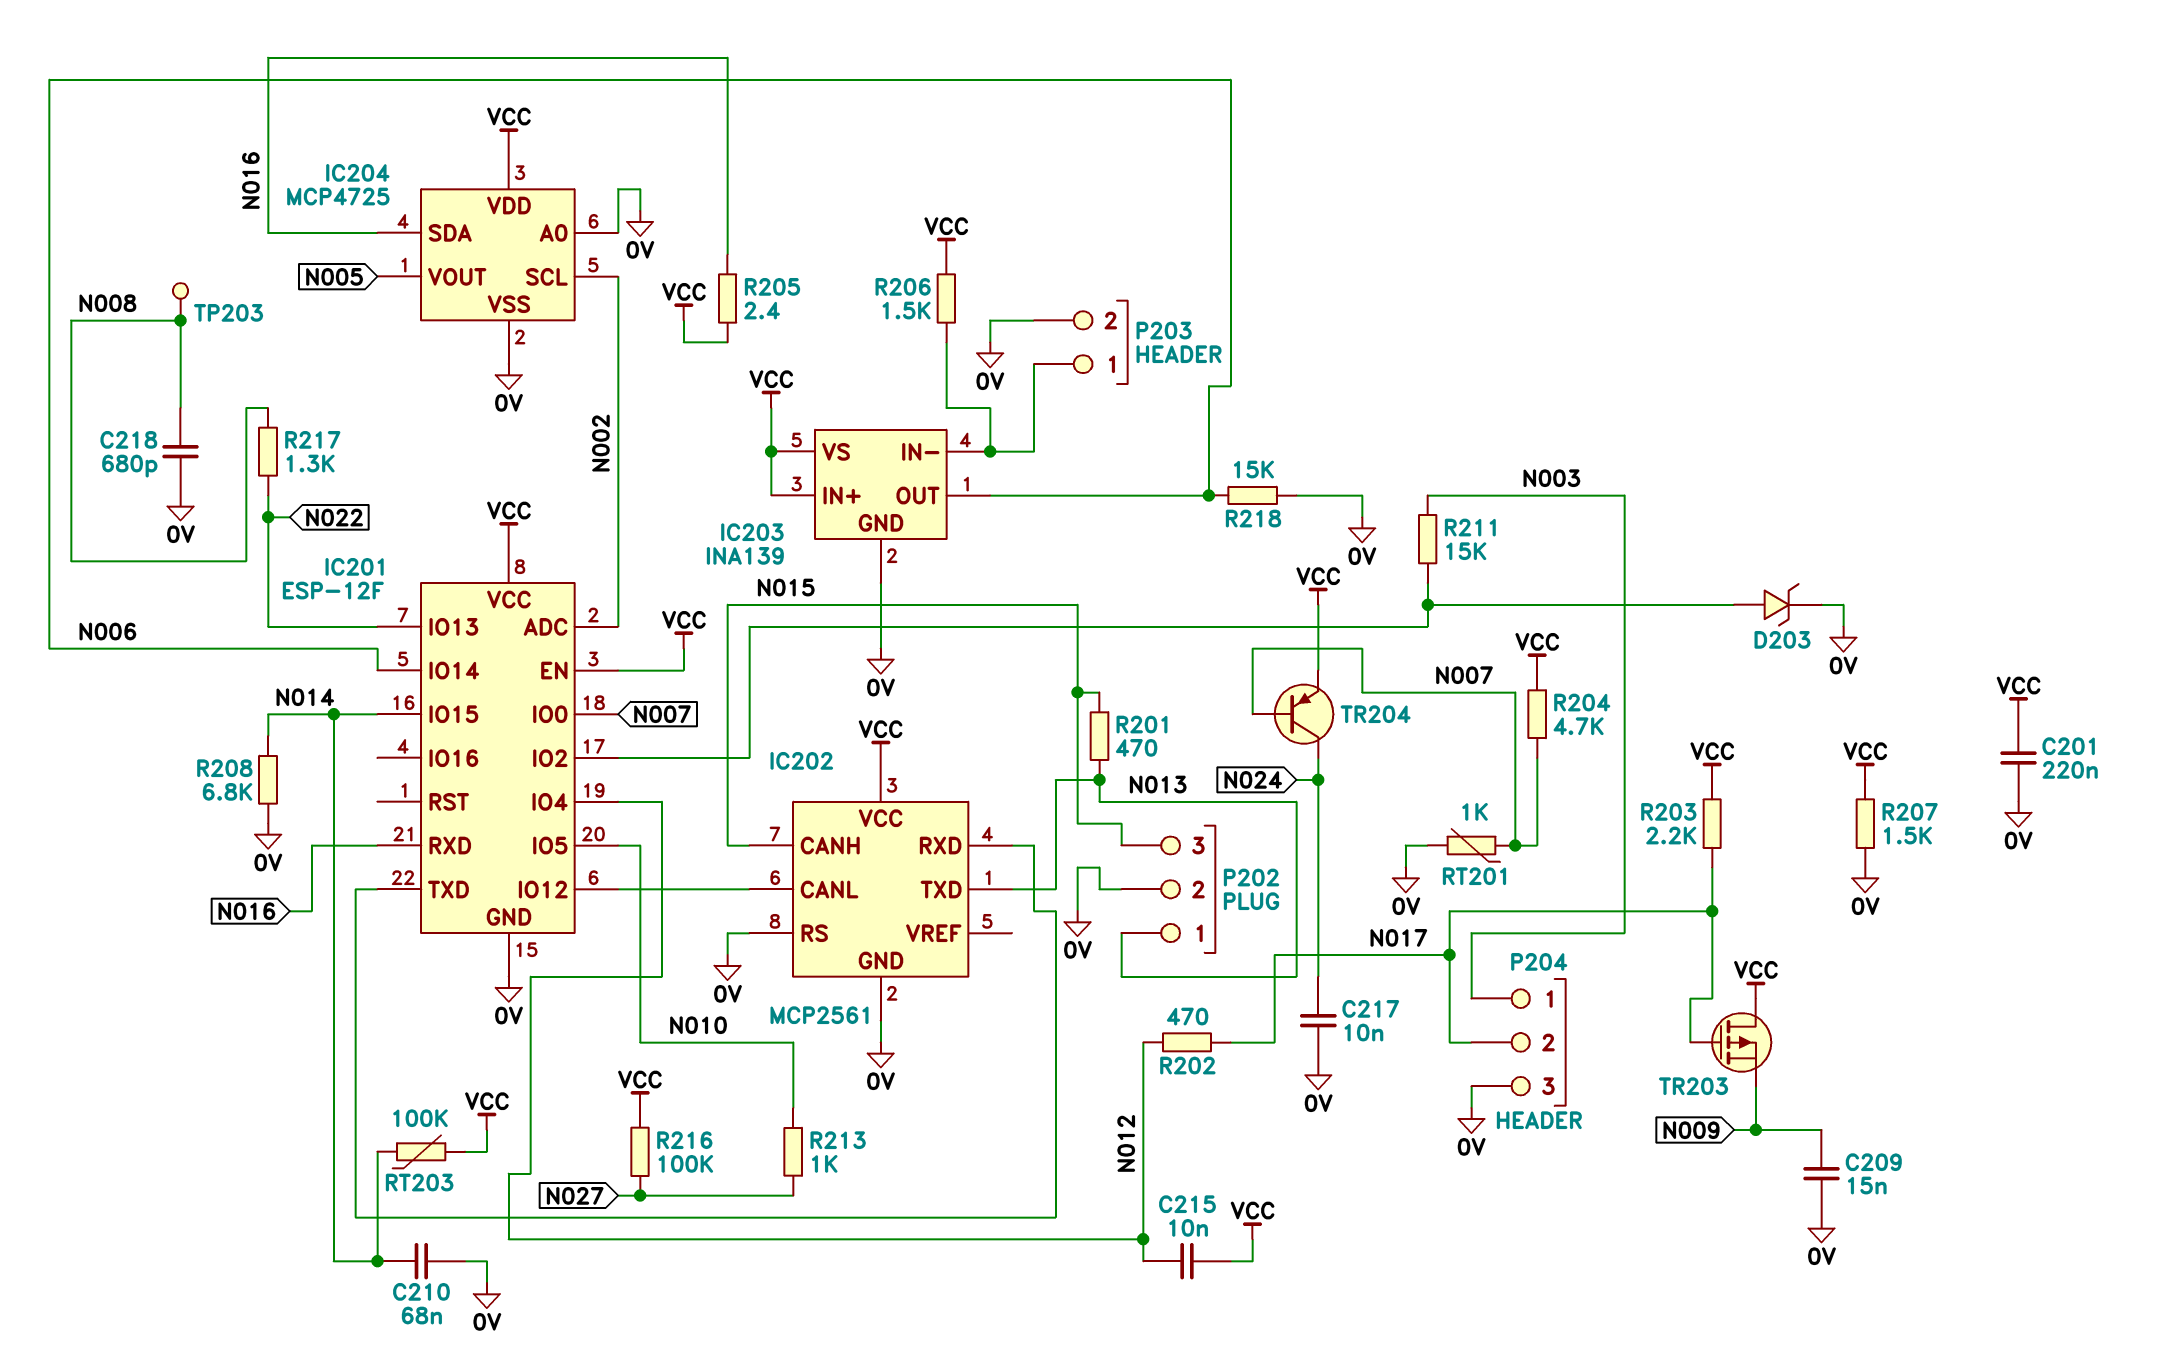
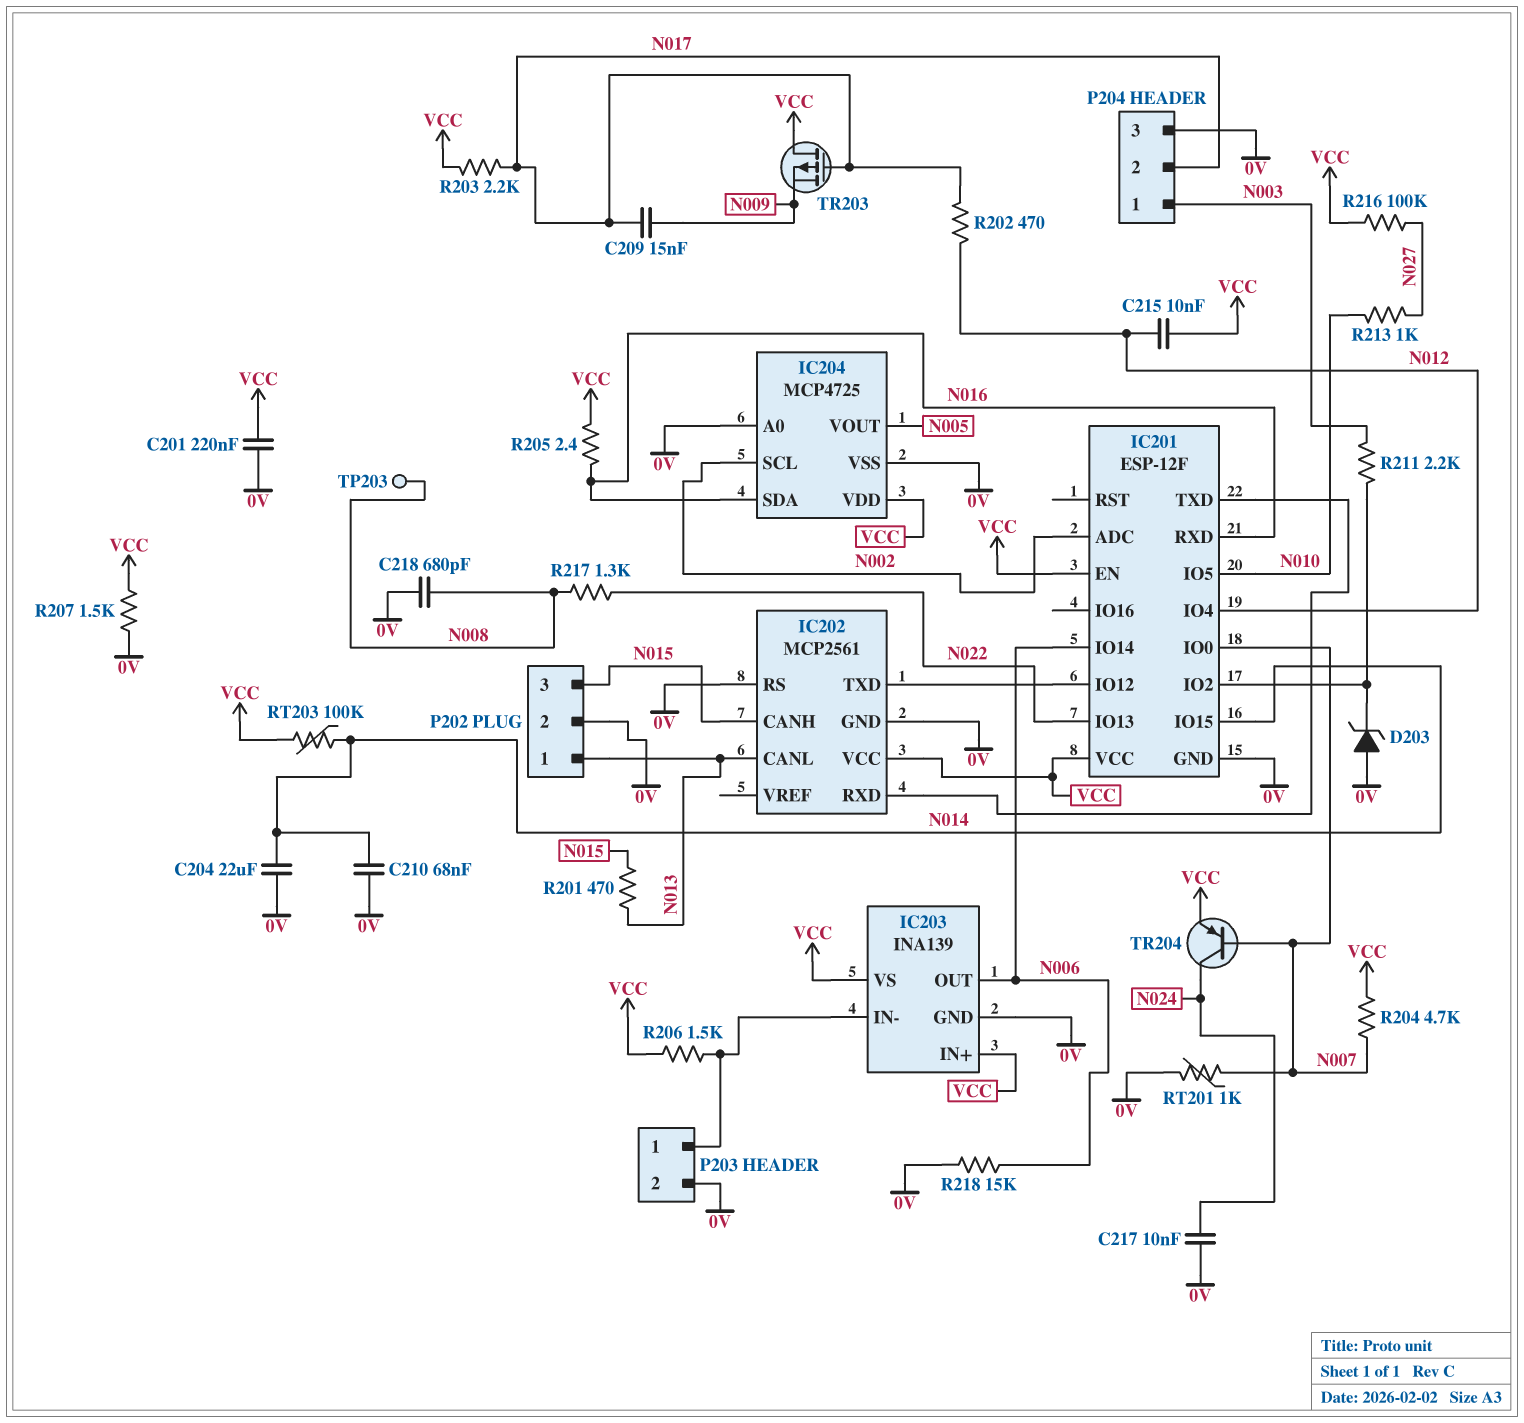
C204: none -> 22uF (0V, N014)
C209: 15nF (0V, N009) -> 15nF (N009, N017)
D203: zener (A IC201/IO2, K 0V) -> zener (A 0V, K IC201/IO2)
IC202 pin CANL: IC201/IO12 -> N013
IC202 pin TXD: N013 -> IC201/IO12
R208: 6.8k (0V, N014) -> none
R211: 15k (IC201/IO2, N003) -> 2.2k (IC201/IO2, N003)

